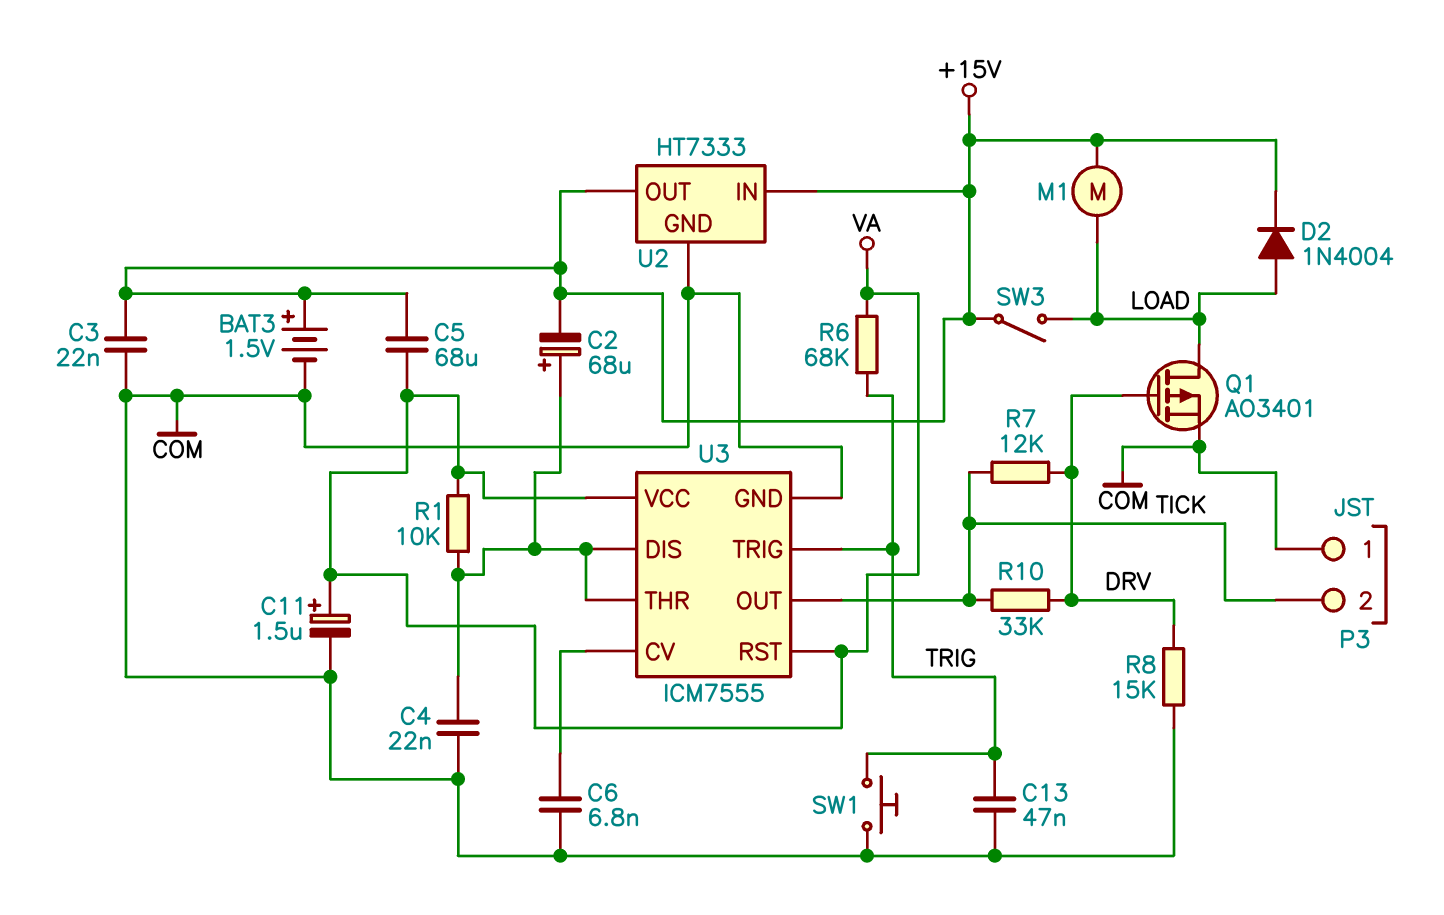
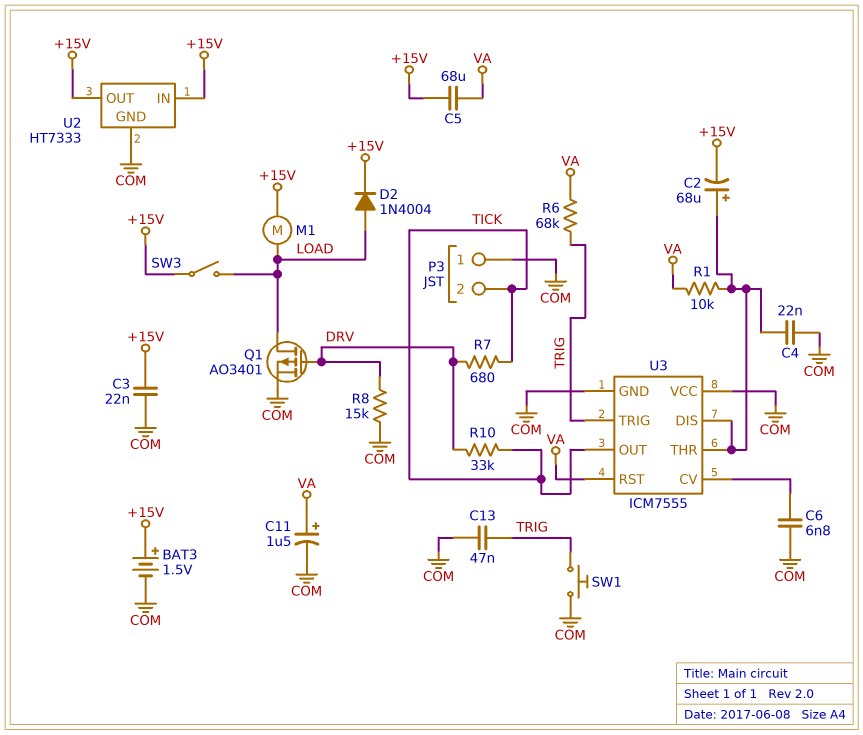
R7: 12k (DRV, TICK) -> 680 (DRV, TICK)
U3 pin VCC: VA -> COM

